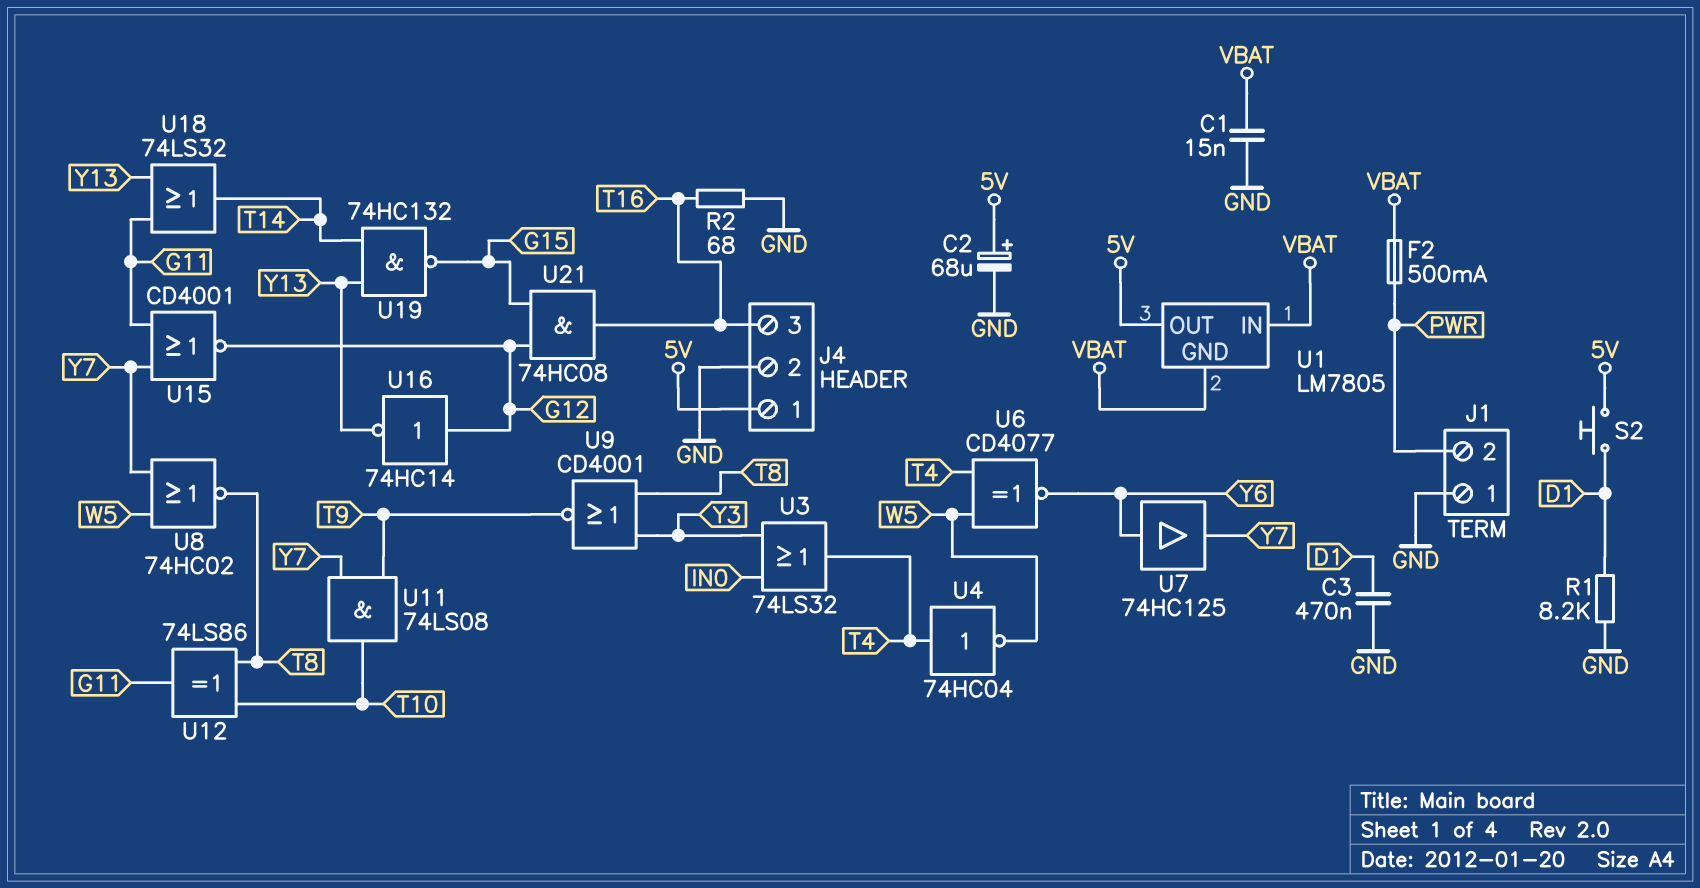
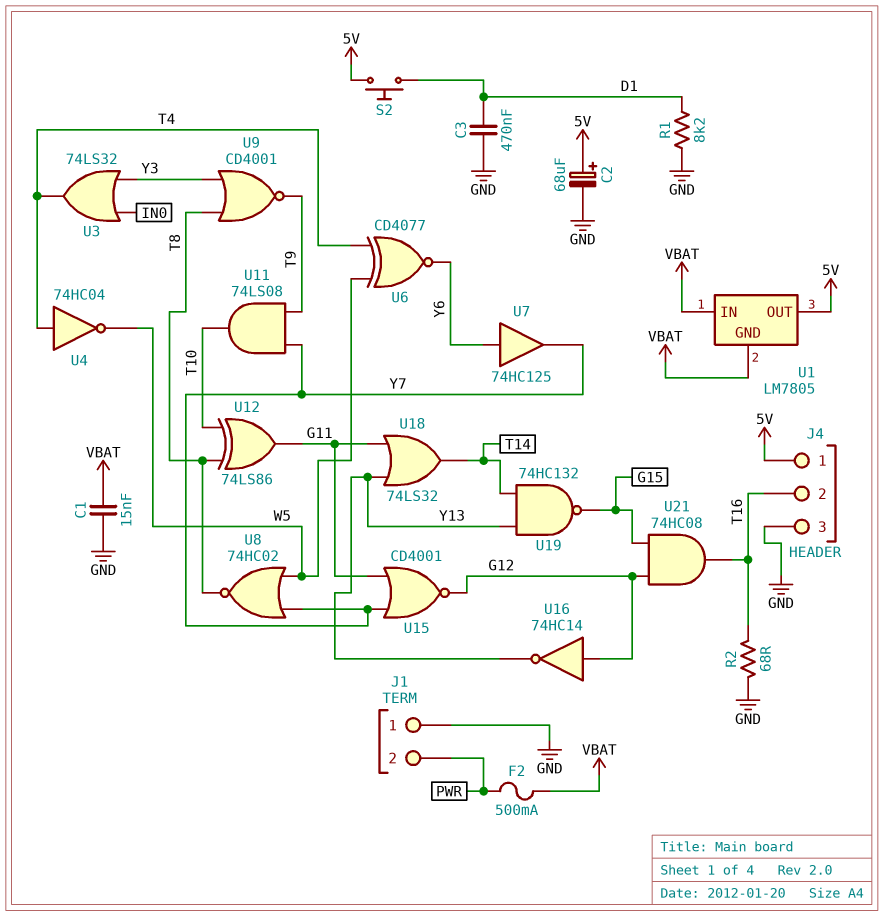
J4 pin 2: GND -> T16
J4 pin 3: T16 -> GND

